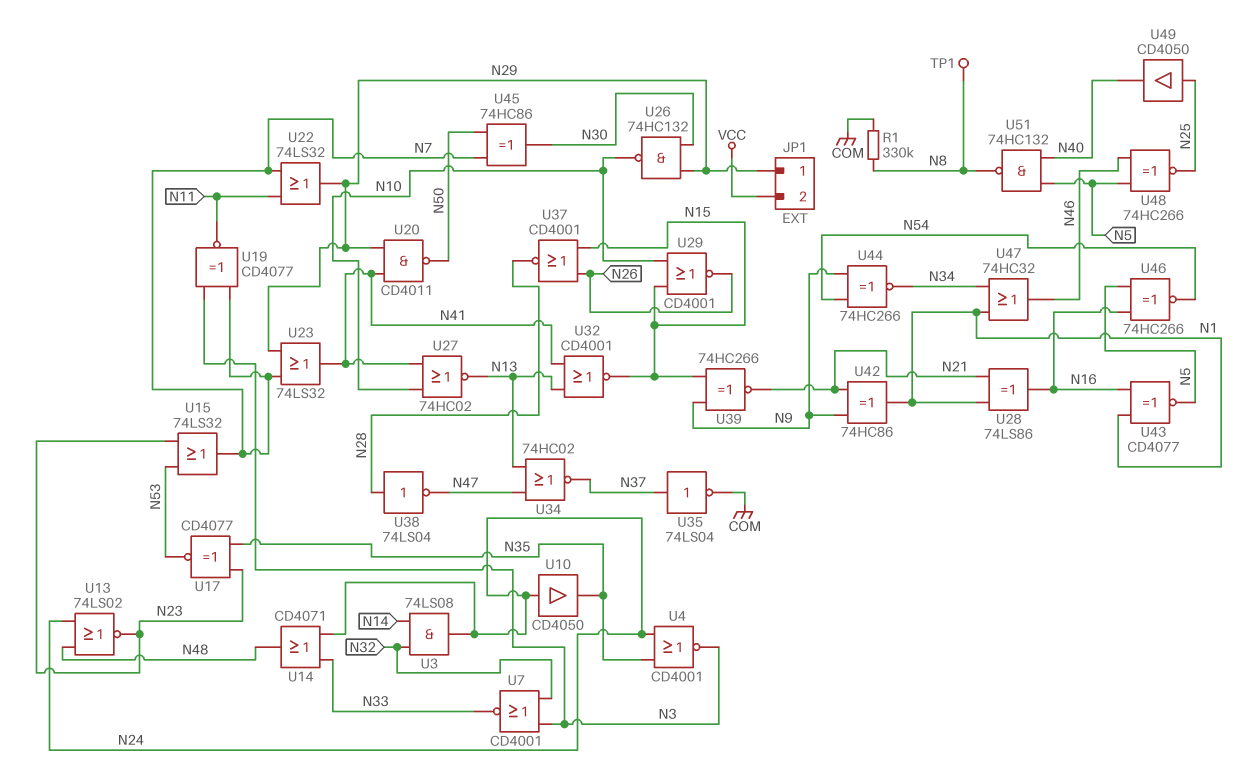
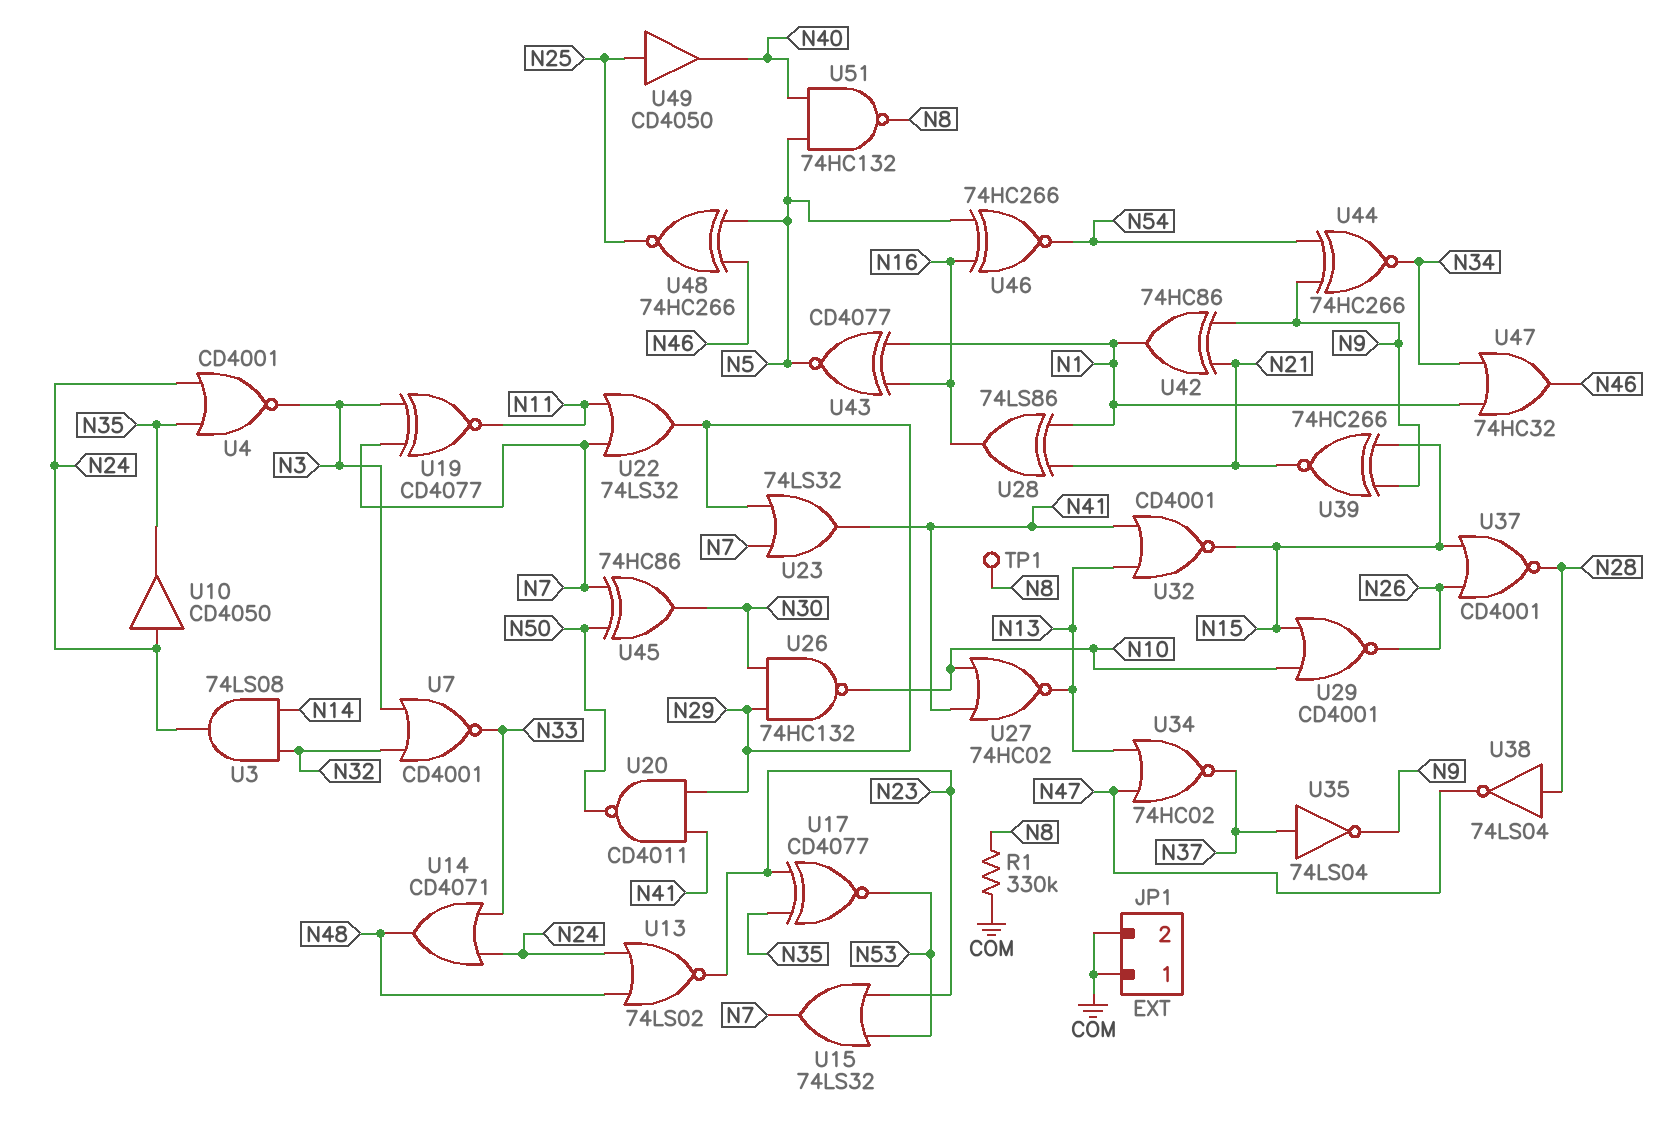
JP1 pin 1: N29 -> COM
JP1 pin 2: VCC -> COM
U35: NOT 74LS04 (in N37, out COM) -> NOT 74LS04 (in N37, out N9)

